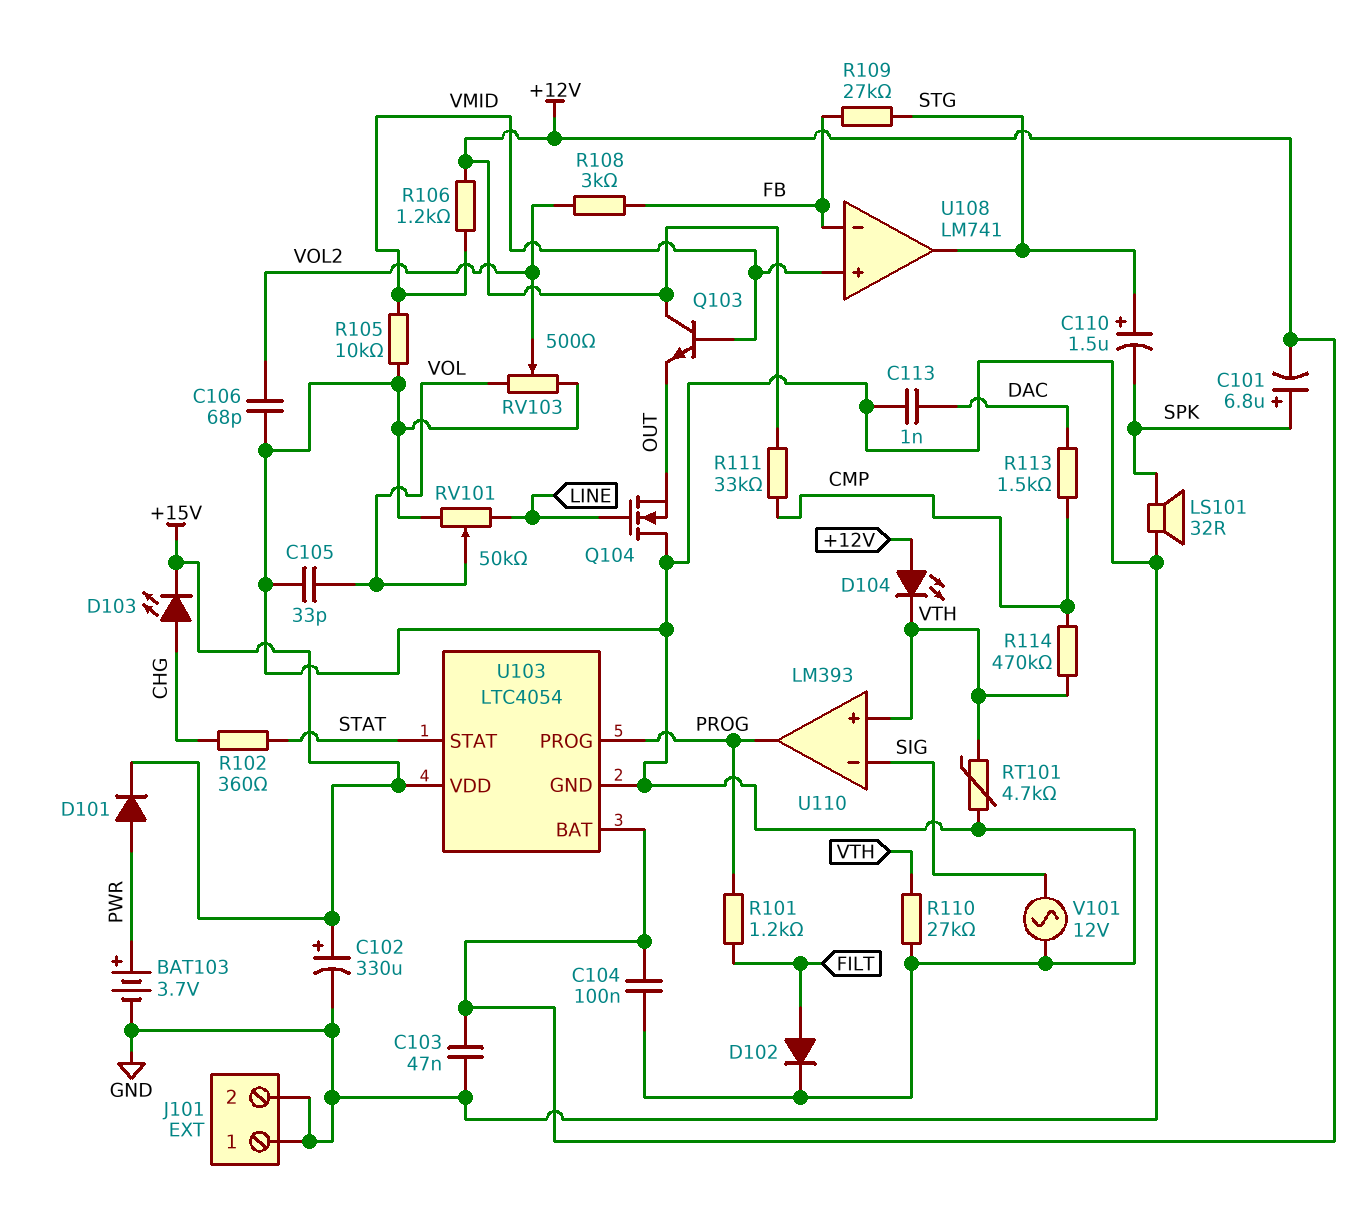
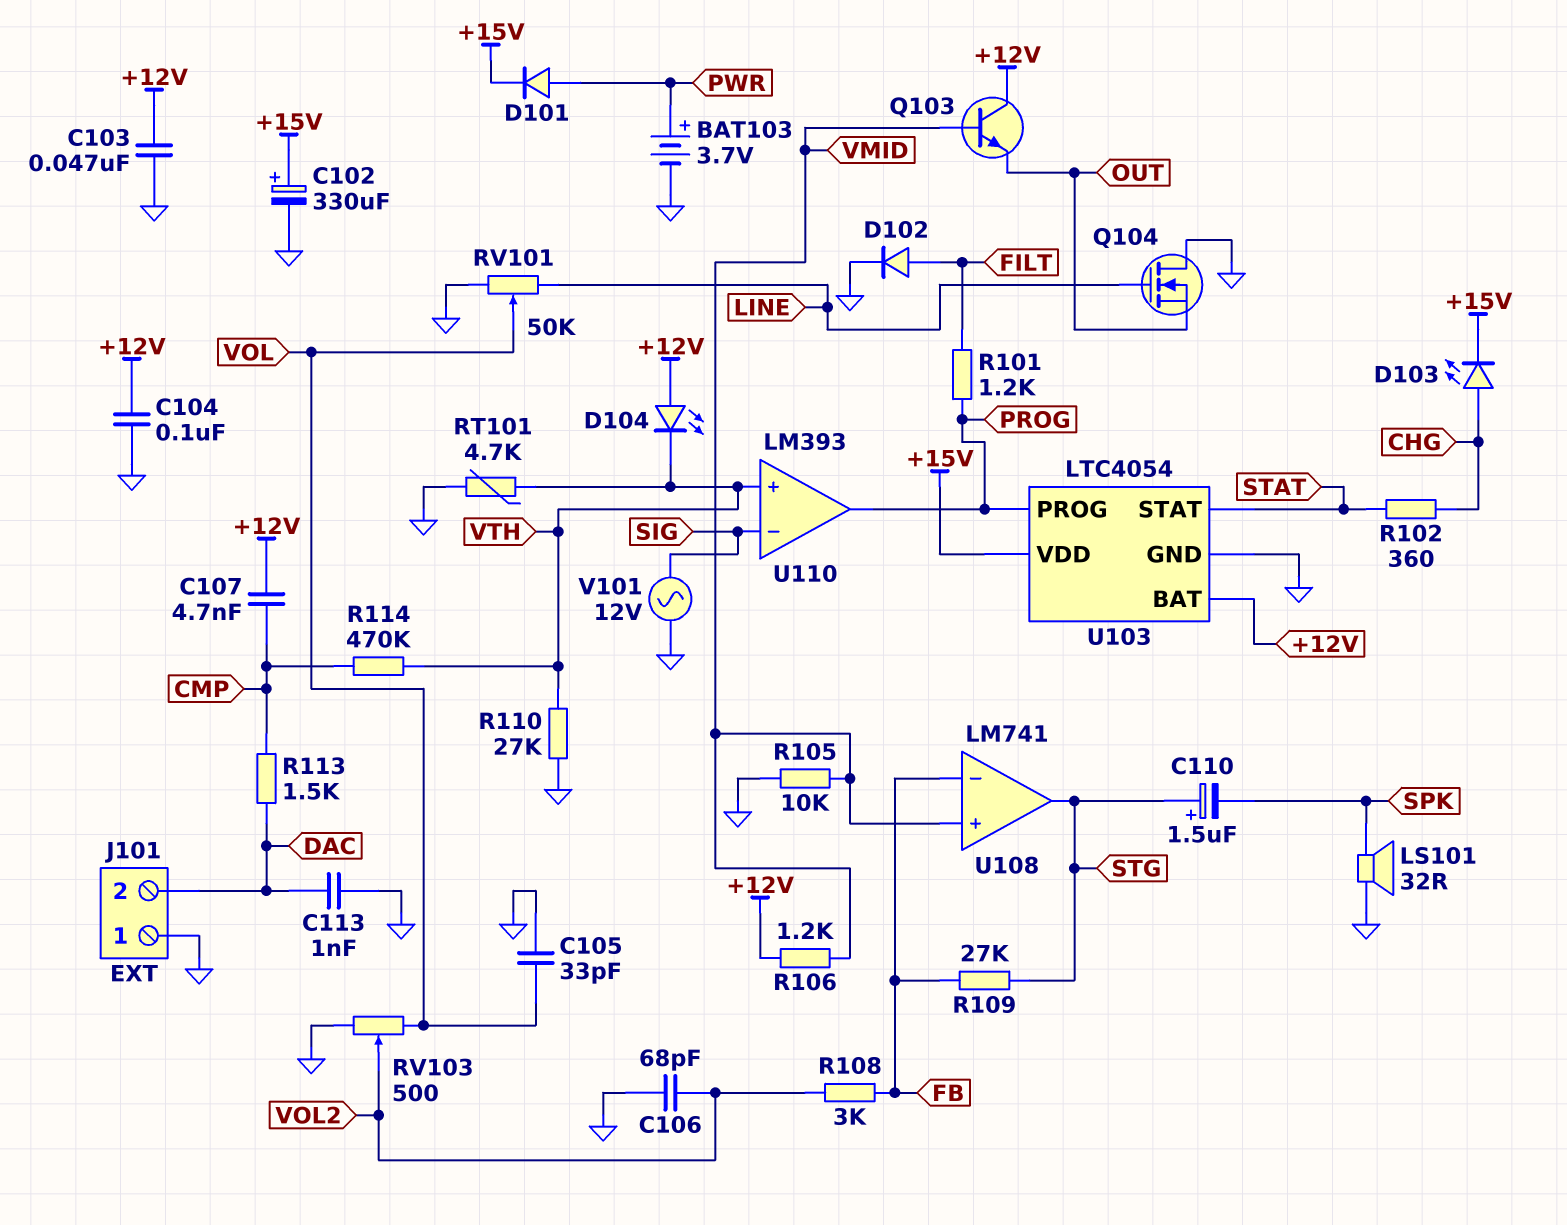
C101: 6.8uF (plus SPK, minus +12V) -> none
C107: none -> 4.7nF (+12V, CMP)
J101 pin 2: GND -> DAC
R111: 33k (+12V, CMP) -> none

